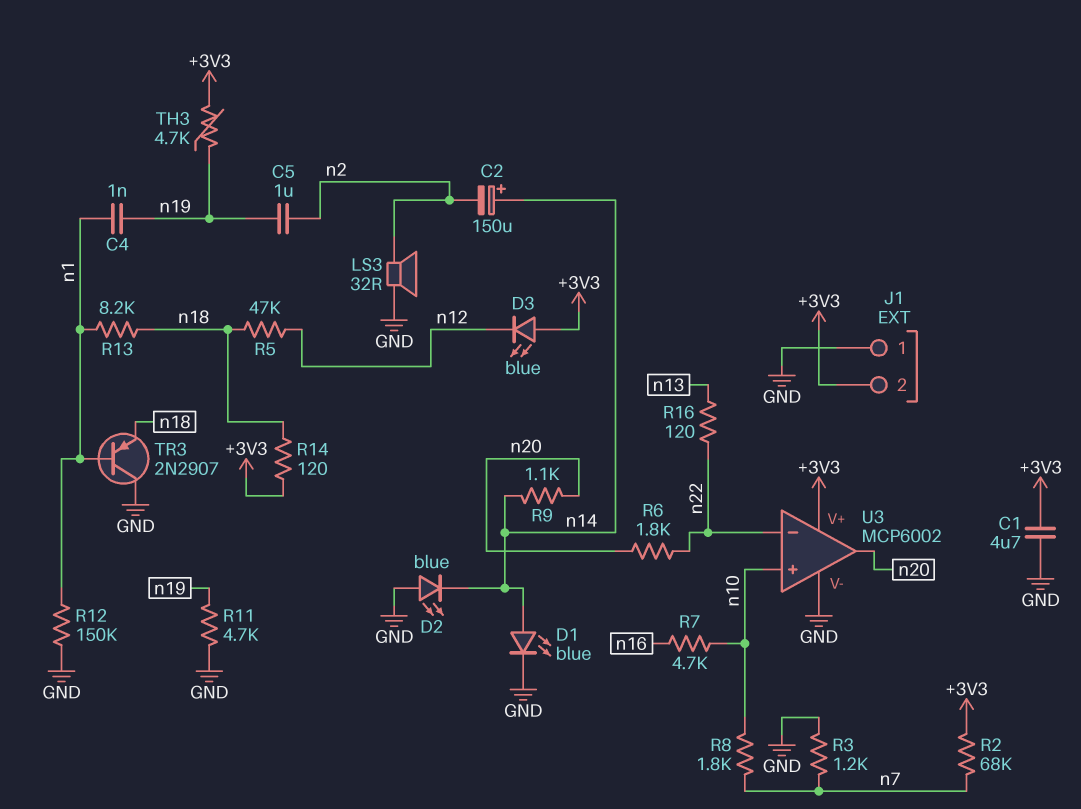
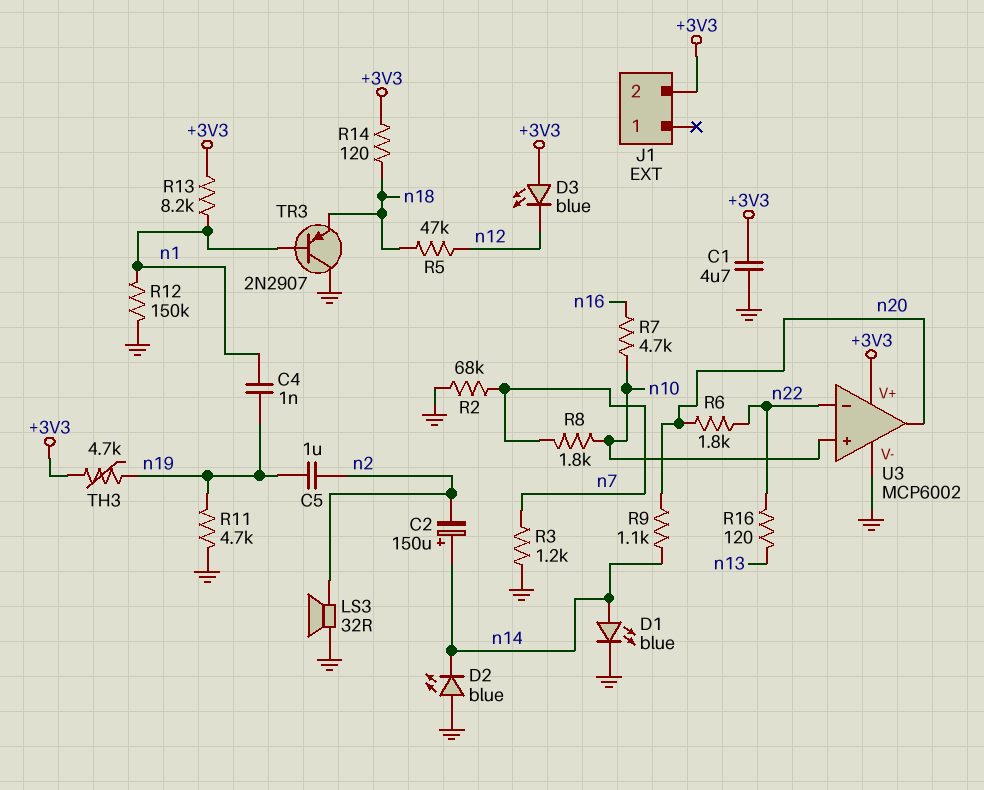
J1 pin 1: GND -> none
R2: 68k (+3V3, n7) -> 68k (GND, n7)
R13: 8.2k (n1, n18) -> 8.2k (+3V3, n1)

